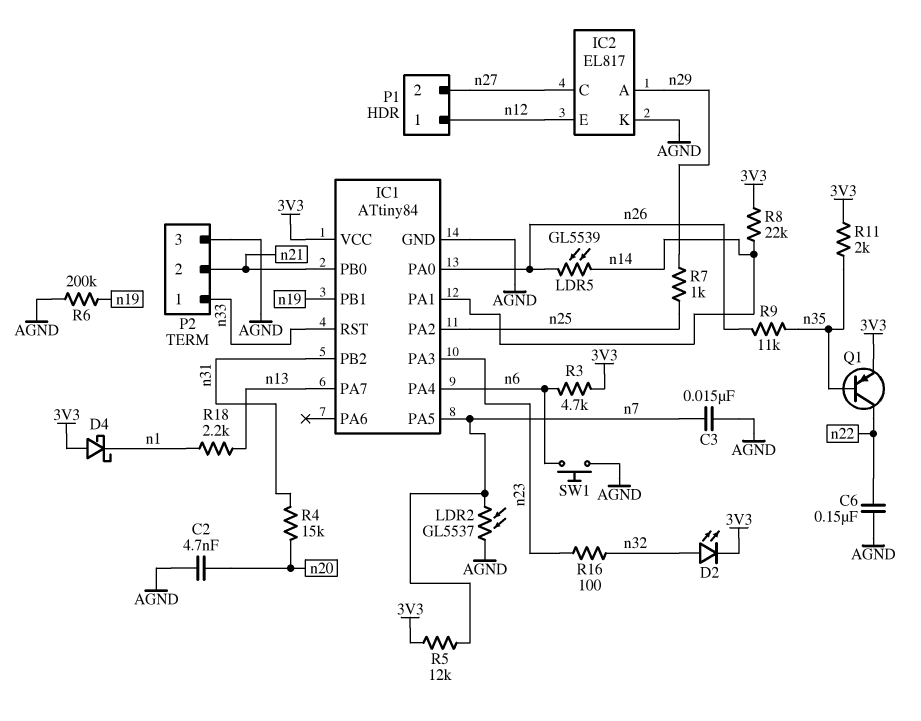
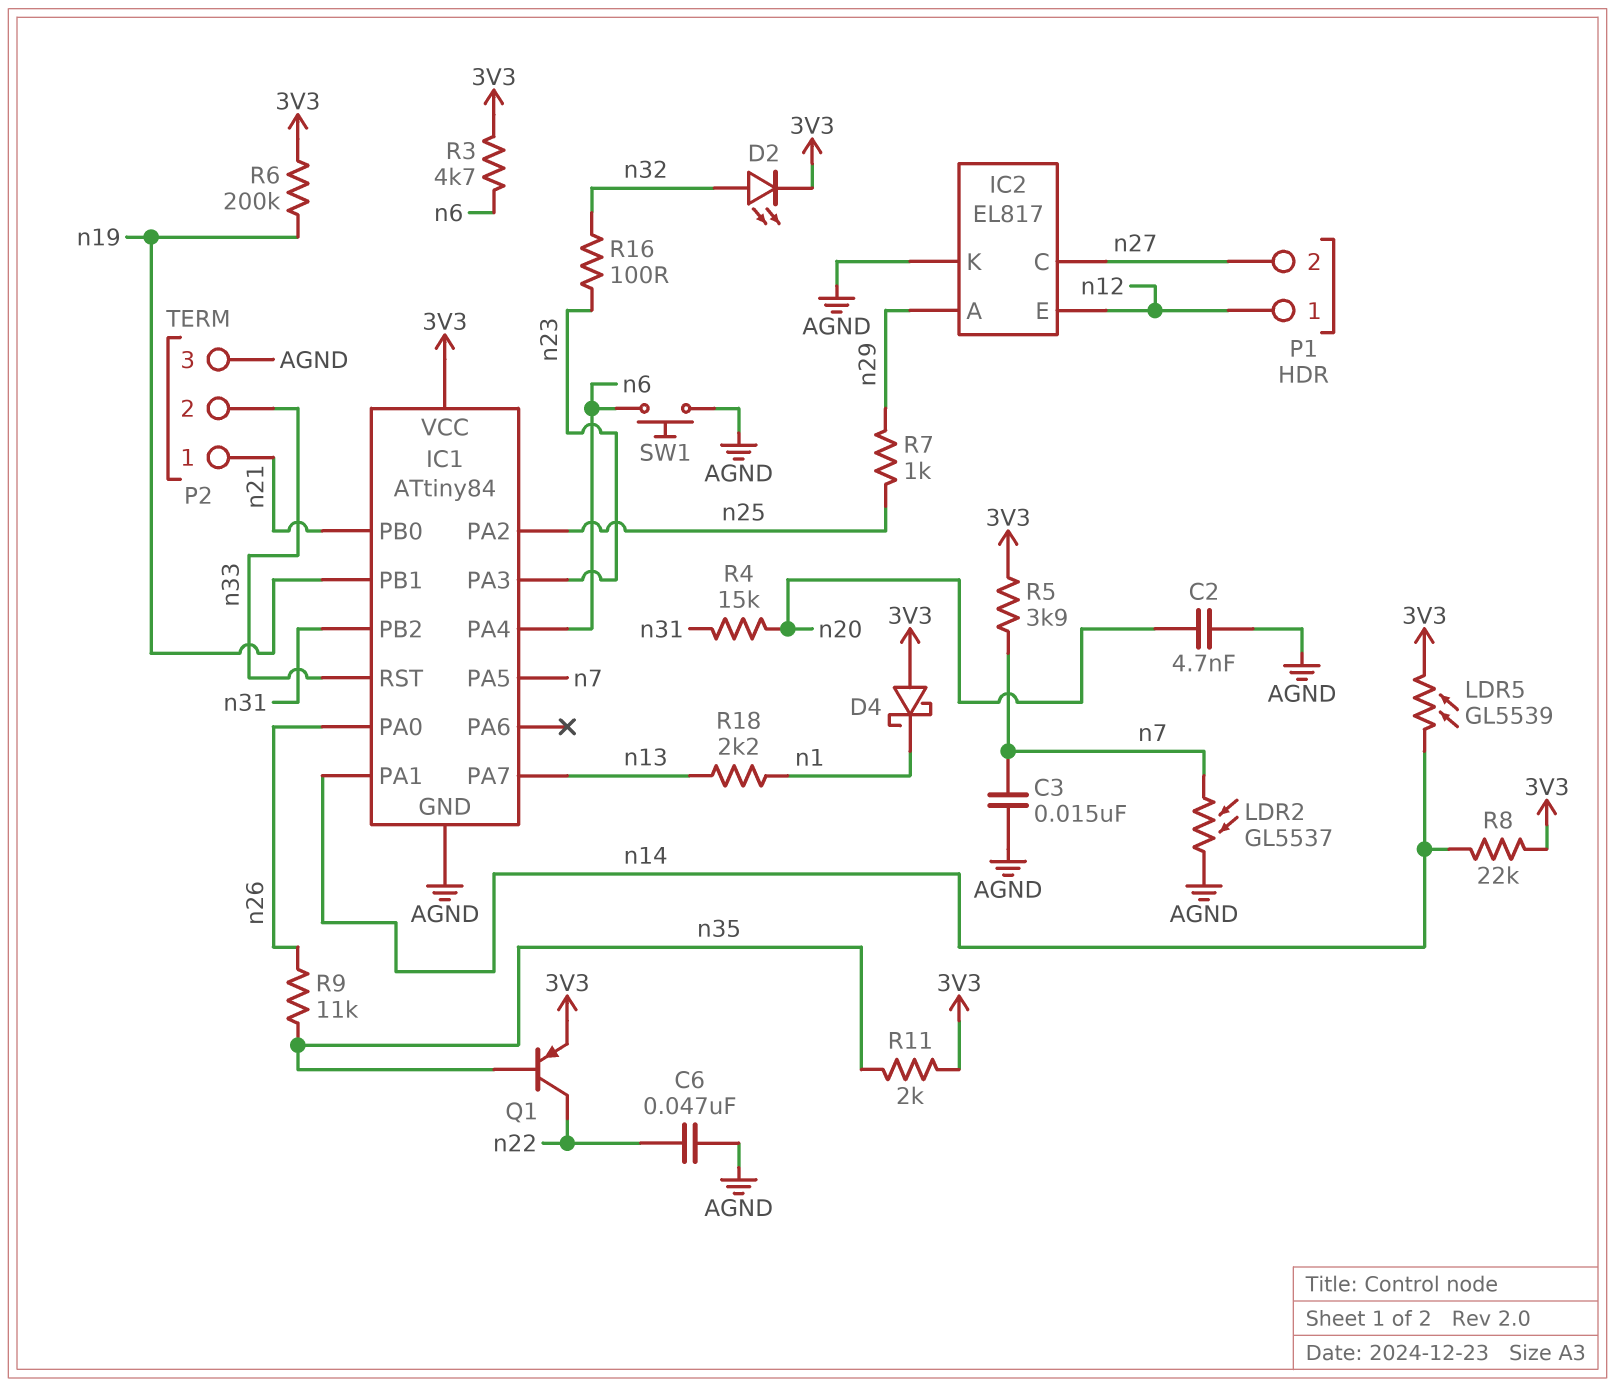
C6: 150nF (AGND, n22) -> 47nF (AGND, n22)
LDR5: GL5539 (n14, n26) -> GL5539 (3V3, n14)
P2 pin 1: n33 -> n21
P2 pin 2: n21 -> n33
R5: 12k (3V3, n7) -> 3.9k (3V3, n7)
R6: 200k (AGND, n19) -> 200k (3V3, n19)

